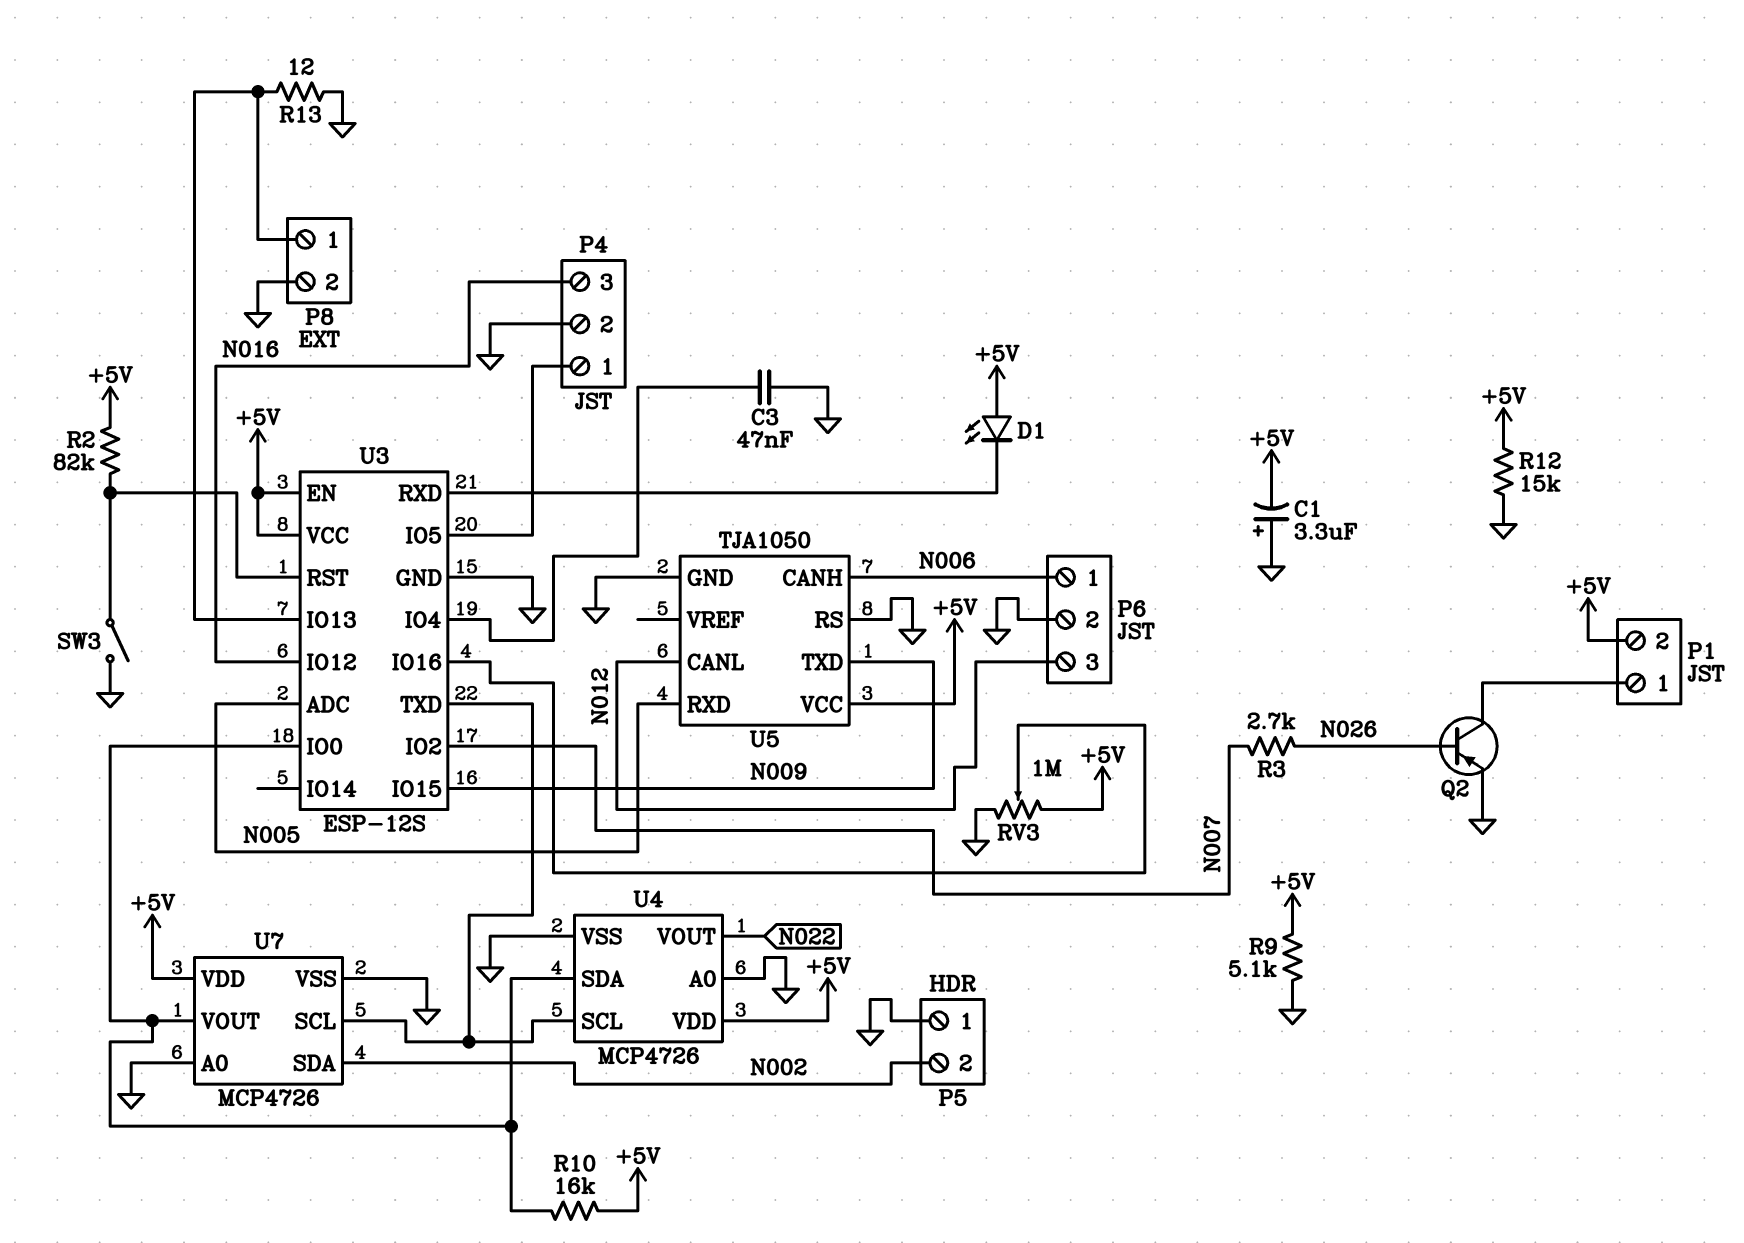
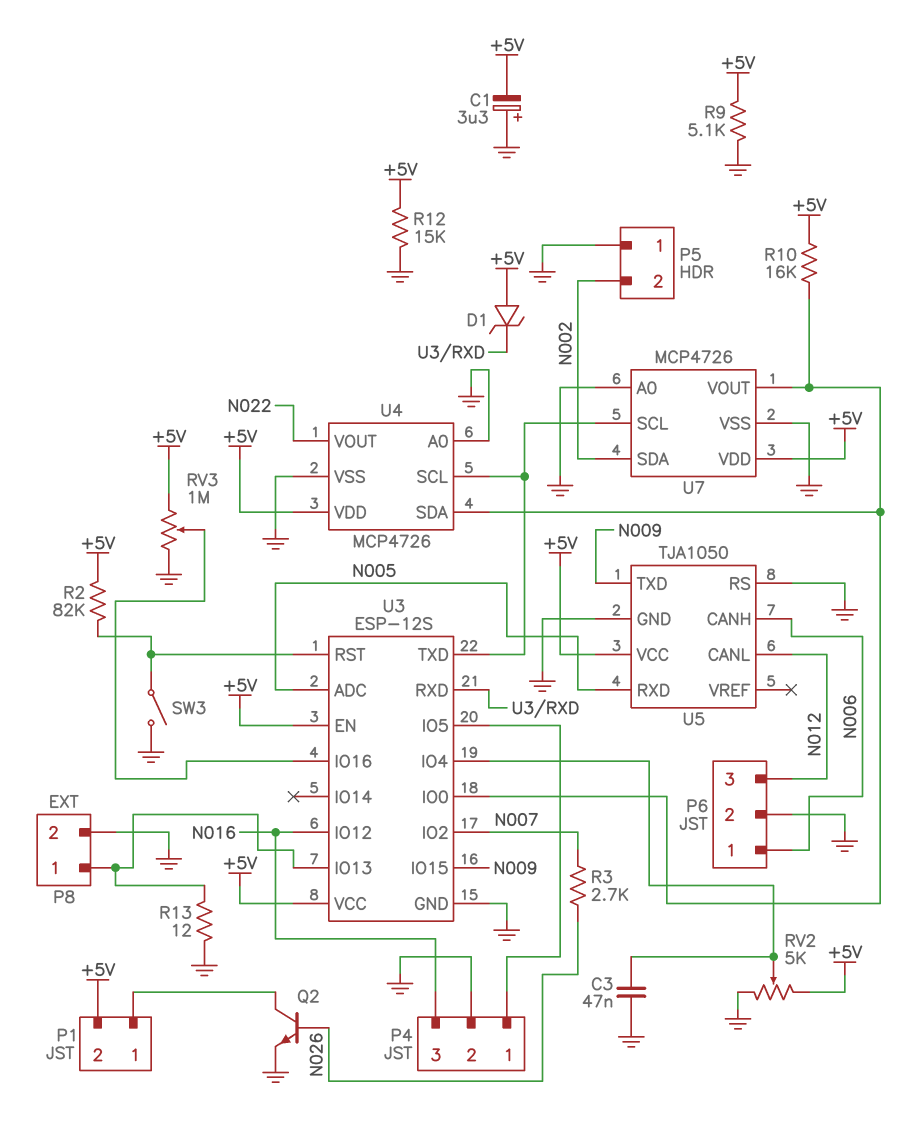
D1: LED (A +5V, K U3/RXD) -> zener (A +5V, K U3/RXD)
Q2: PNP (B N026, C P1/1, E GND) -> NPN (B N026, C P1/1, E GND)
RV2: none -> 5k (+5V, GND, wiper U3/IO4)

